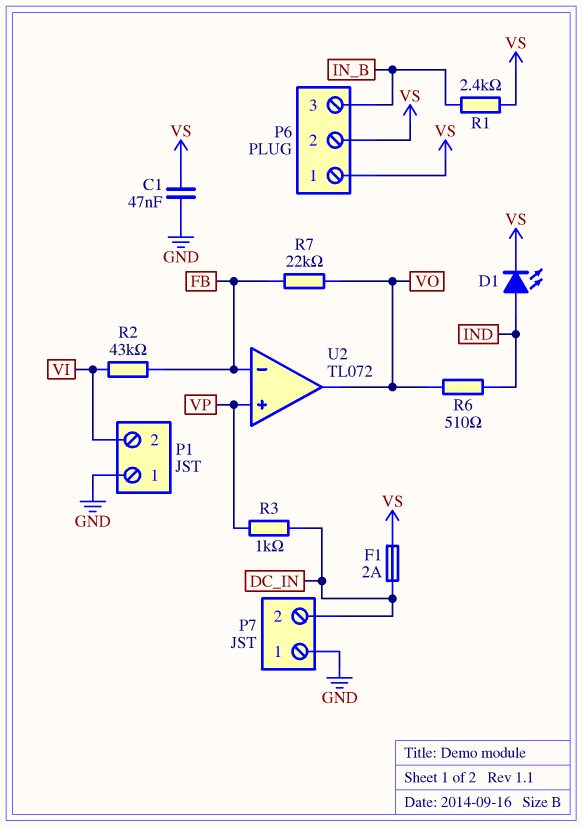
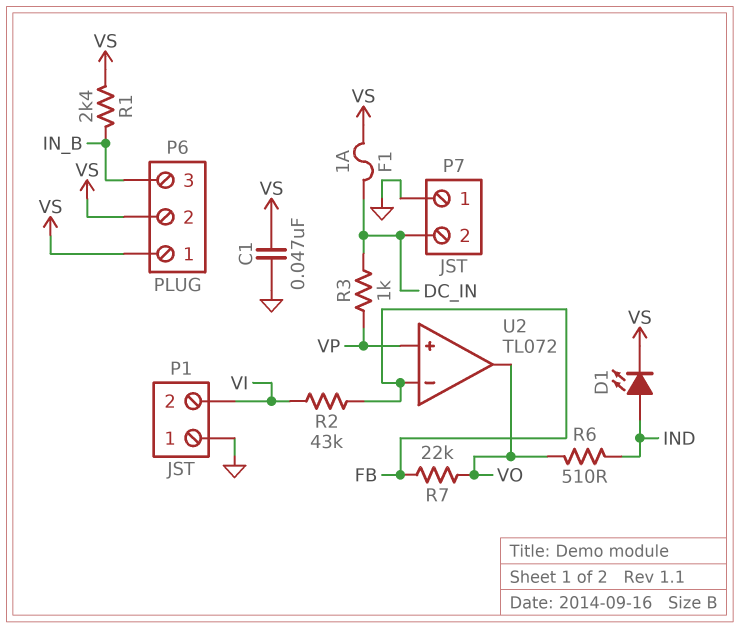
F1: 2A (DC_IN, VS) -> 1A (DC_IN, VS)

